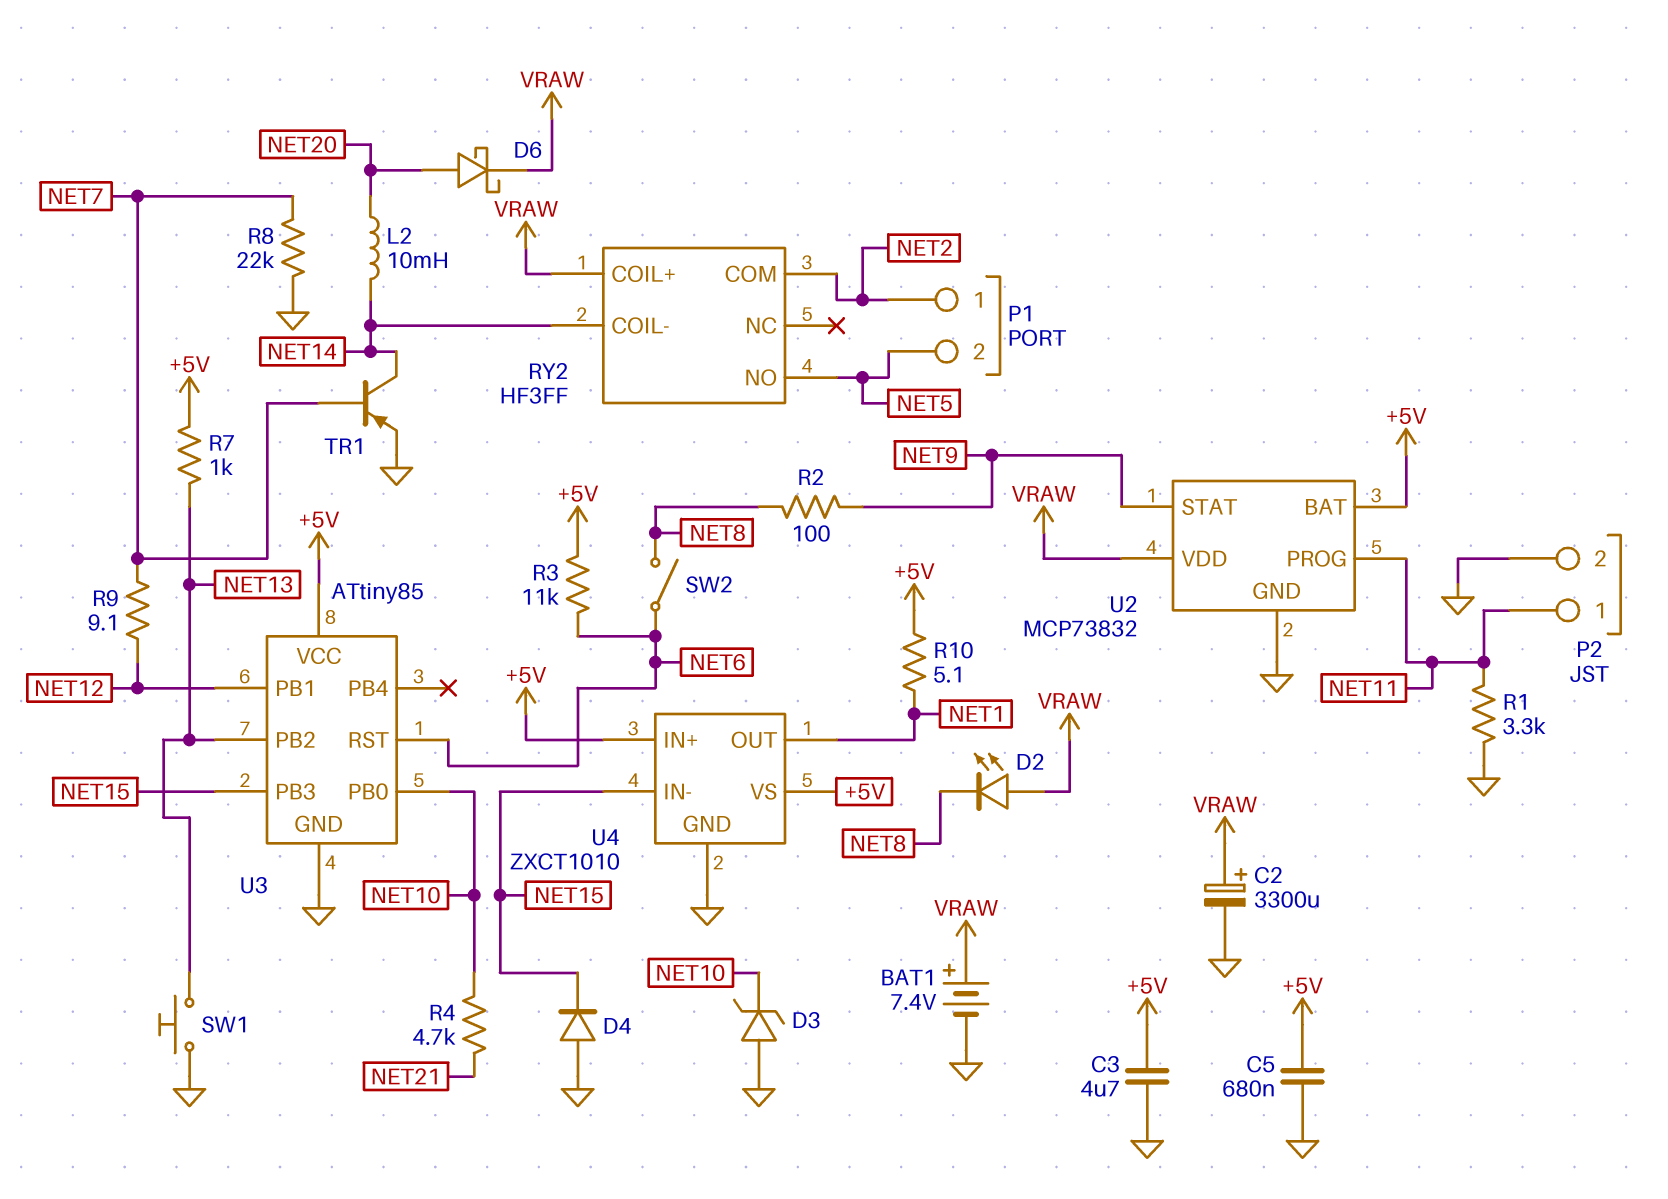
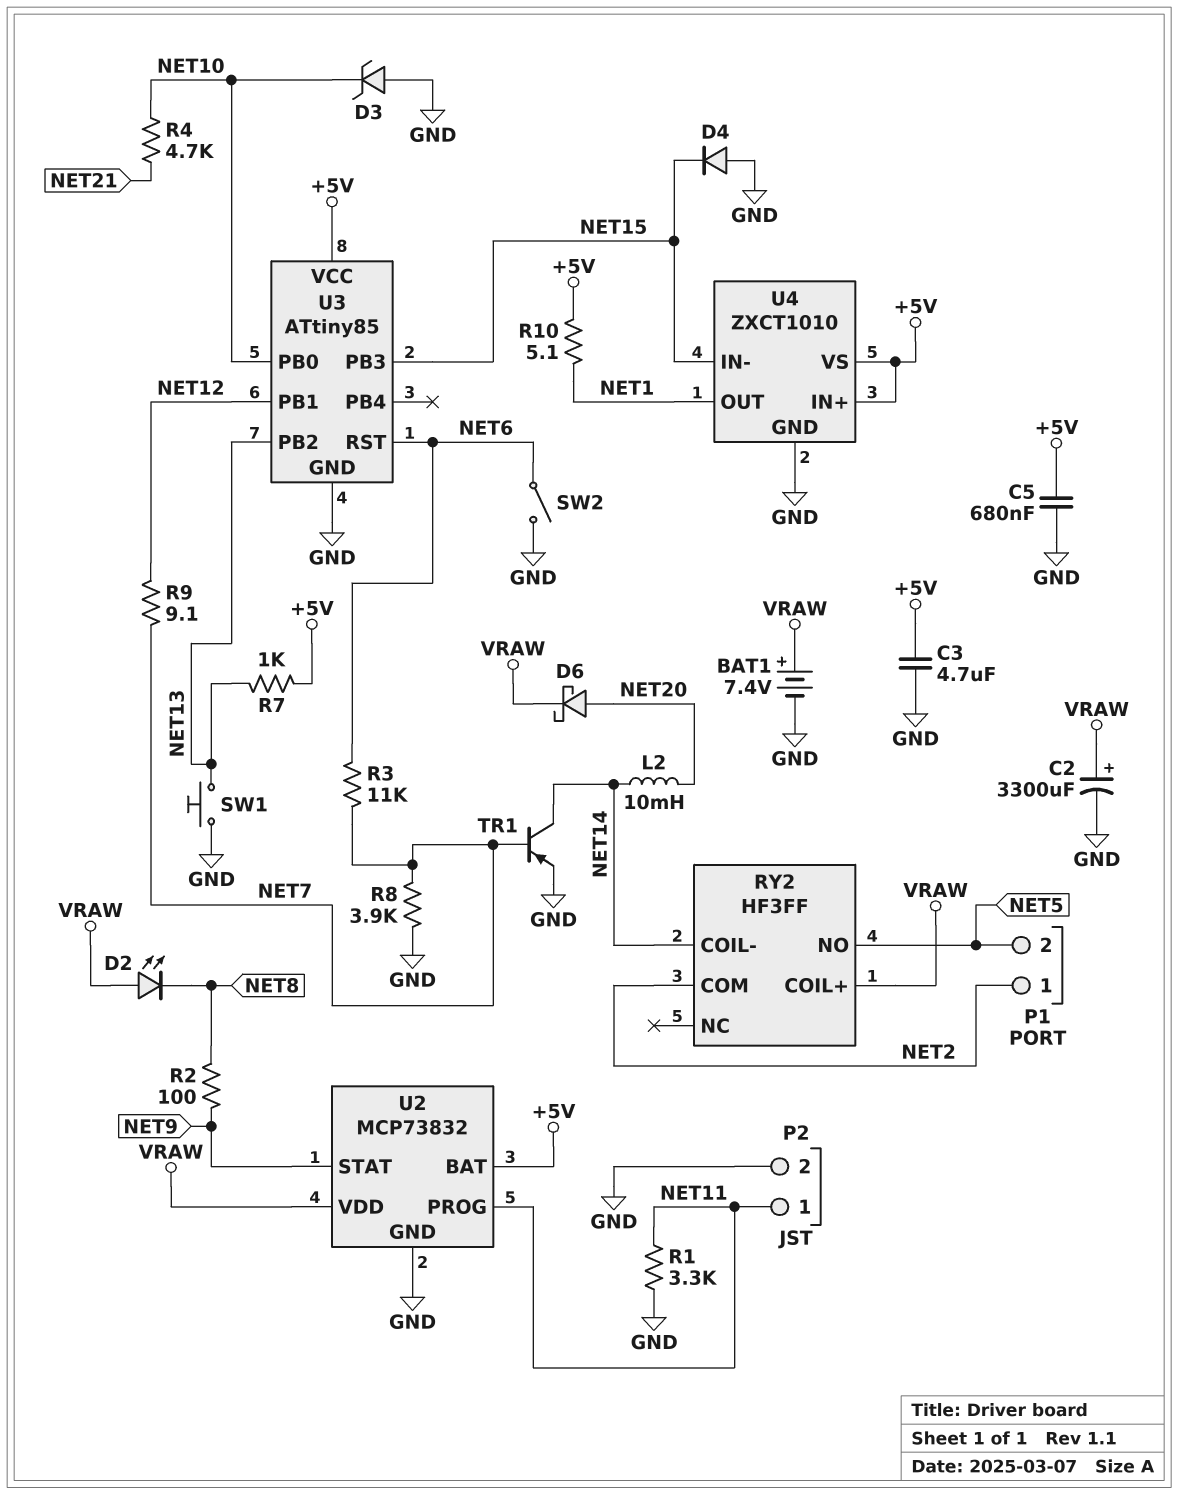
R3: 11k (+5V, NET6) -> 11k (NET6, NET7)
R8: 22k (GND, NET7) -> 3.9k (GND, NET7)
SW2: switch (NET6, NET8) -> switch (GND, NET6)

